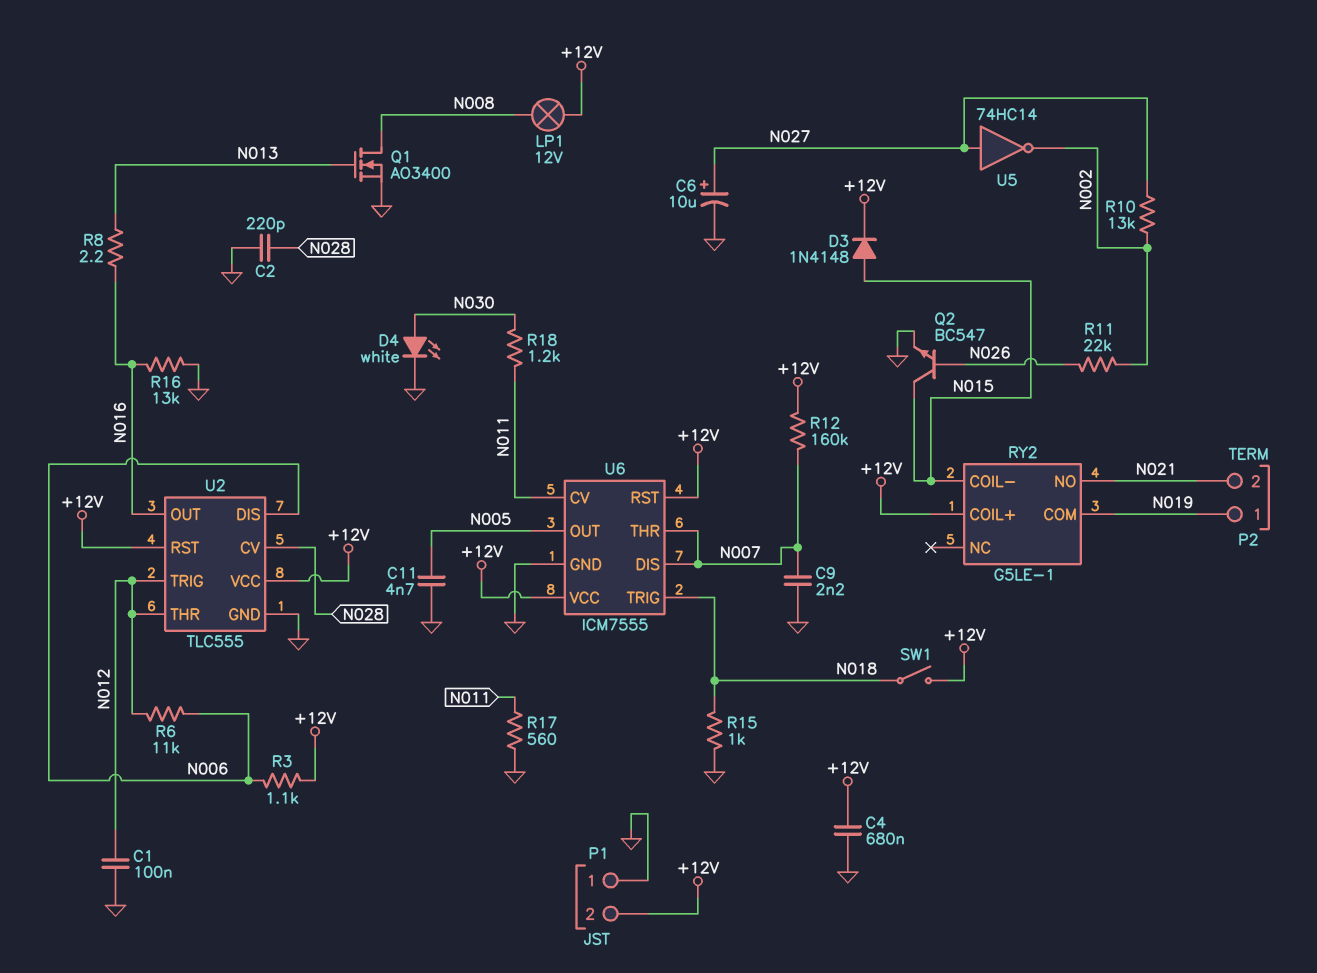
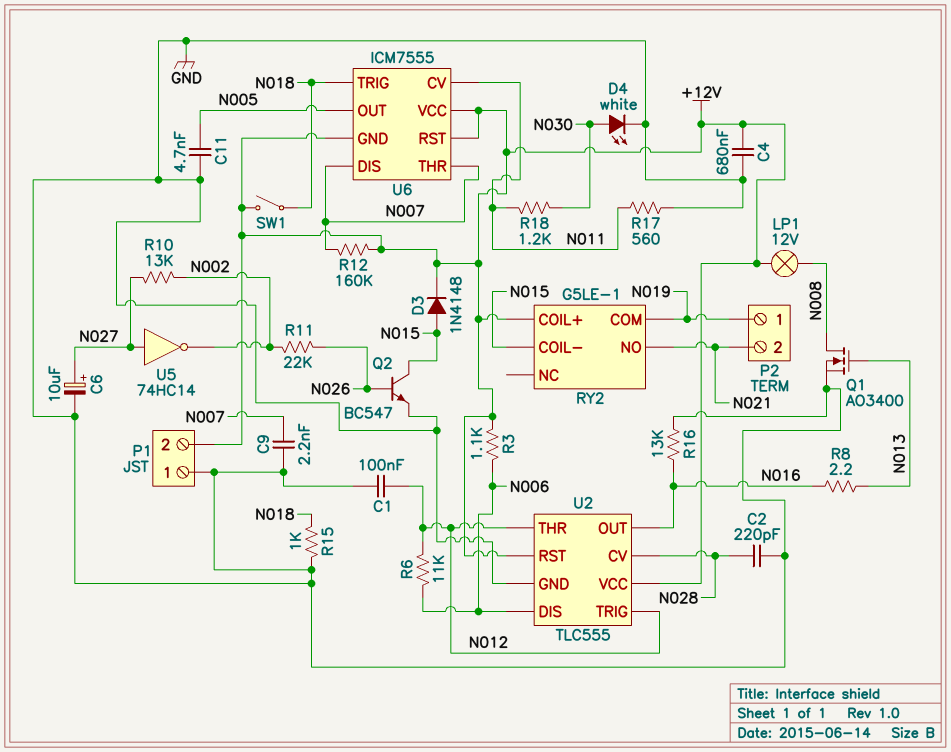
U6 pin GND: GND -> +12V

